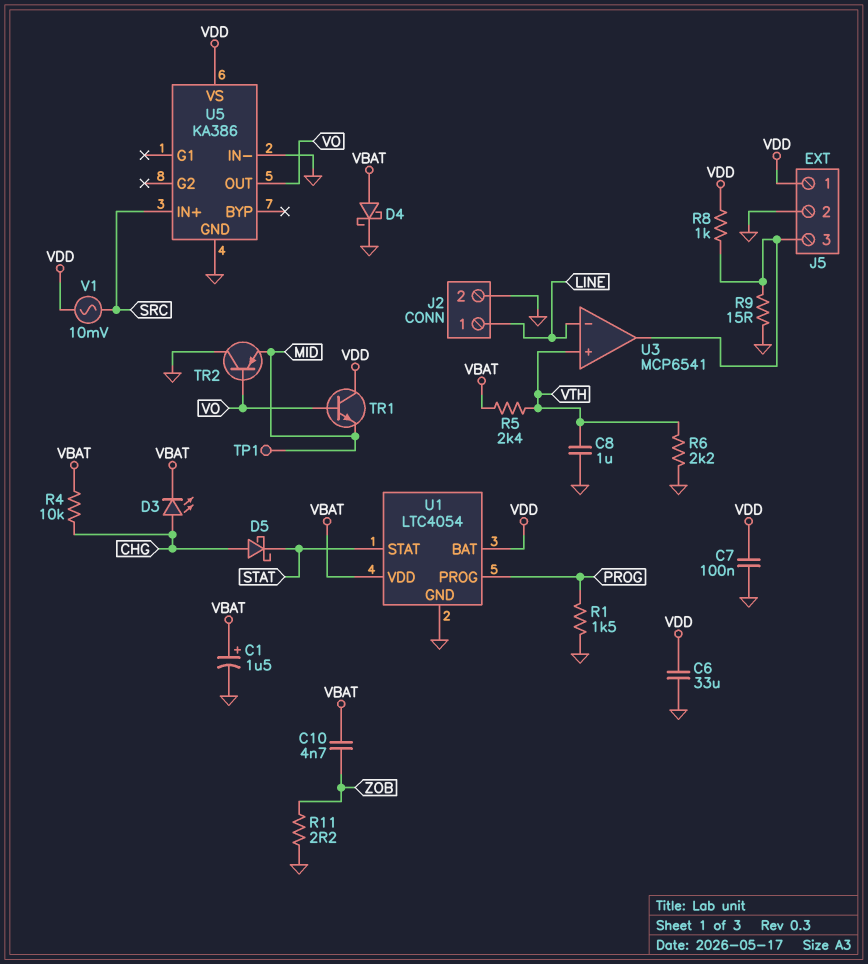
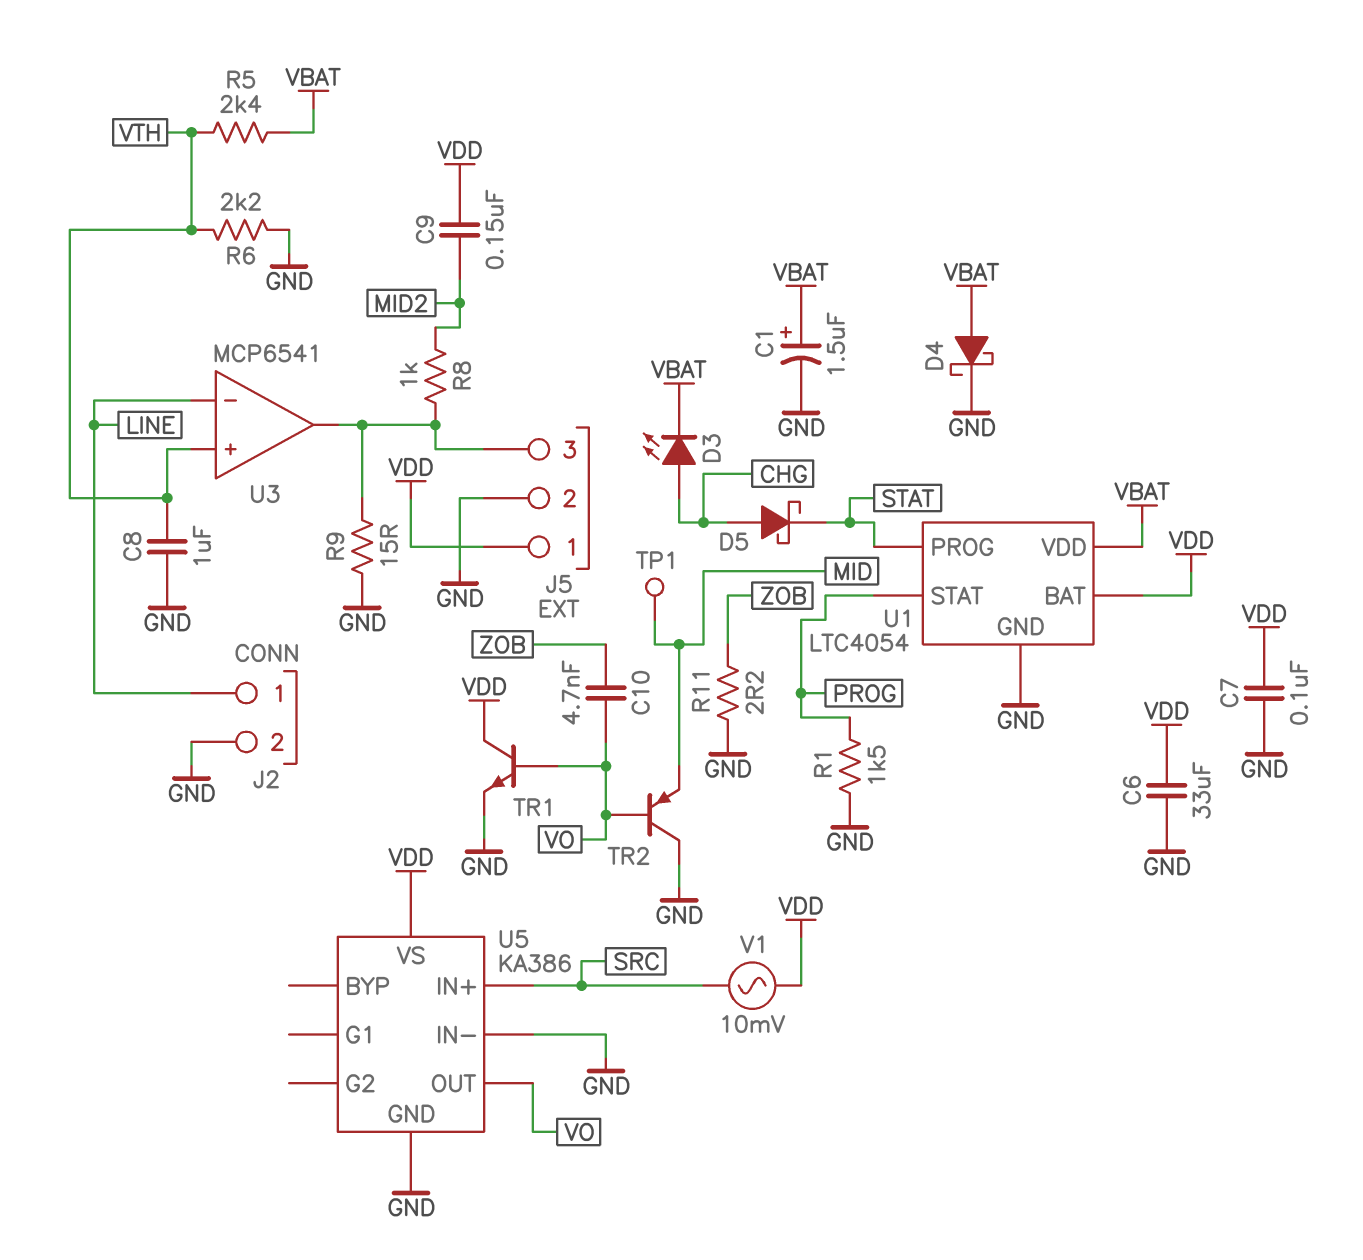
C9: none -> 150nF (MID2, VDD)
C10: 4.7nF (VBAT, ZOB) -> 4.7nF (VO, ZOB)
R4: 10k (CHG, VBAT) -> none
R8: 1k (J5/3, VDD) -> 1k (J5/3, MID2)
TR1: NPN (B VO, C VDD, E MID) -> NPN (B VO, C VDD, E GND)
U1 pin PROG: PROG -> STAT
U1 pin STAT: STAT -> PROG

